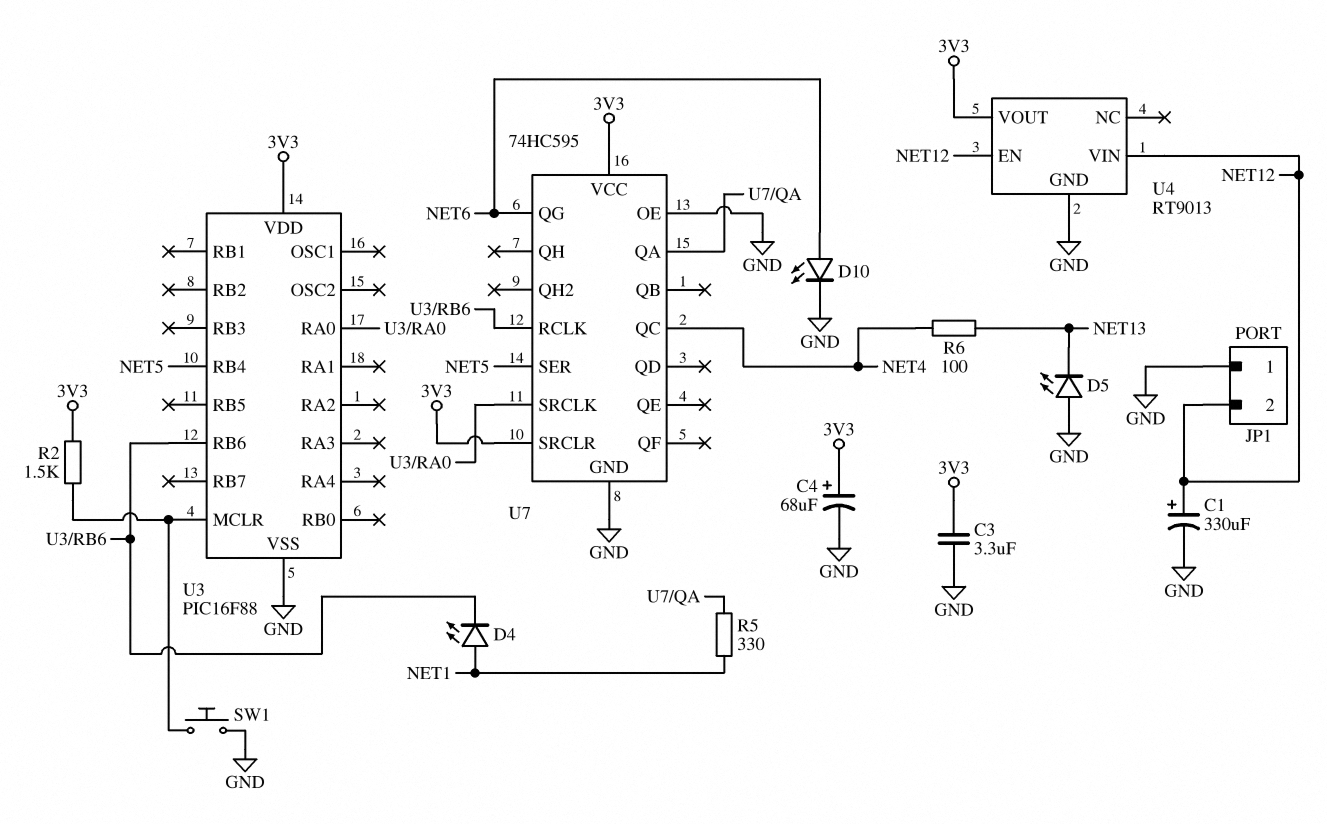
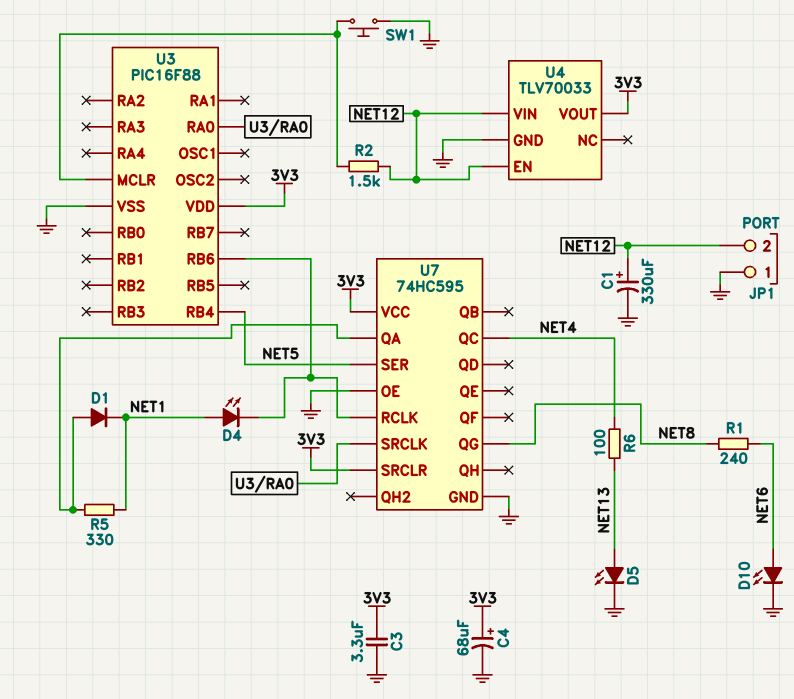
D1: none -> diode (A U7/QA, K NET1)
D5: LED (A GND, K NET13) -> LED (A NET13, K GND)
R1: none -> 240 (NET6, NET8)
R2: 1.5k (3V3, U3/MCLR) -> 1.5k (NET12, U3/MCLR)
U4: RT9013 -> TLV70033
U7 pin QG: NET6 -> NET8

